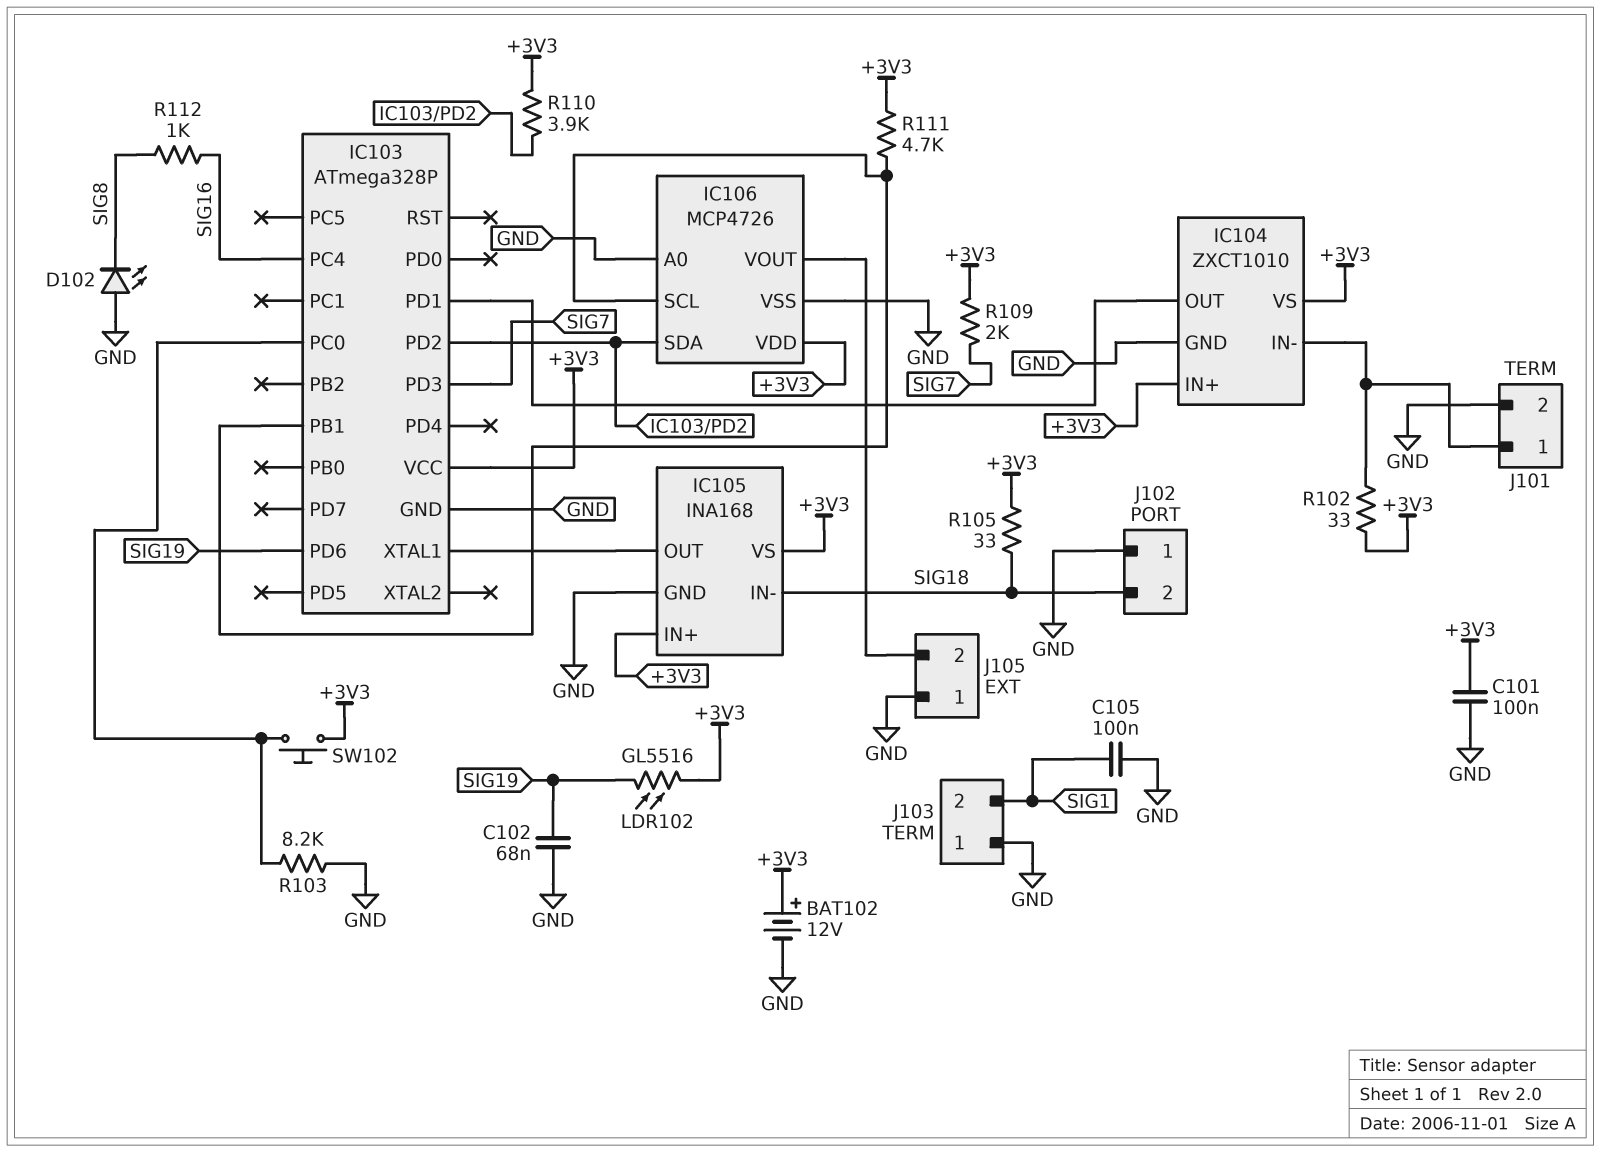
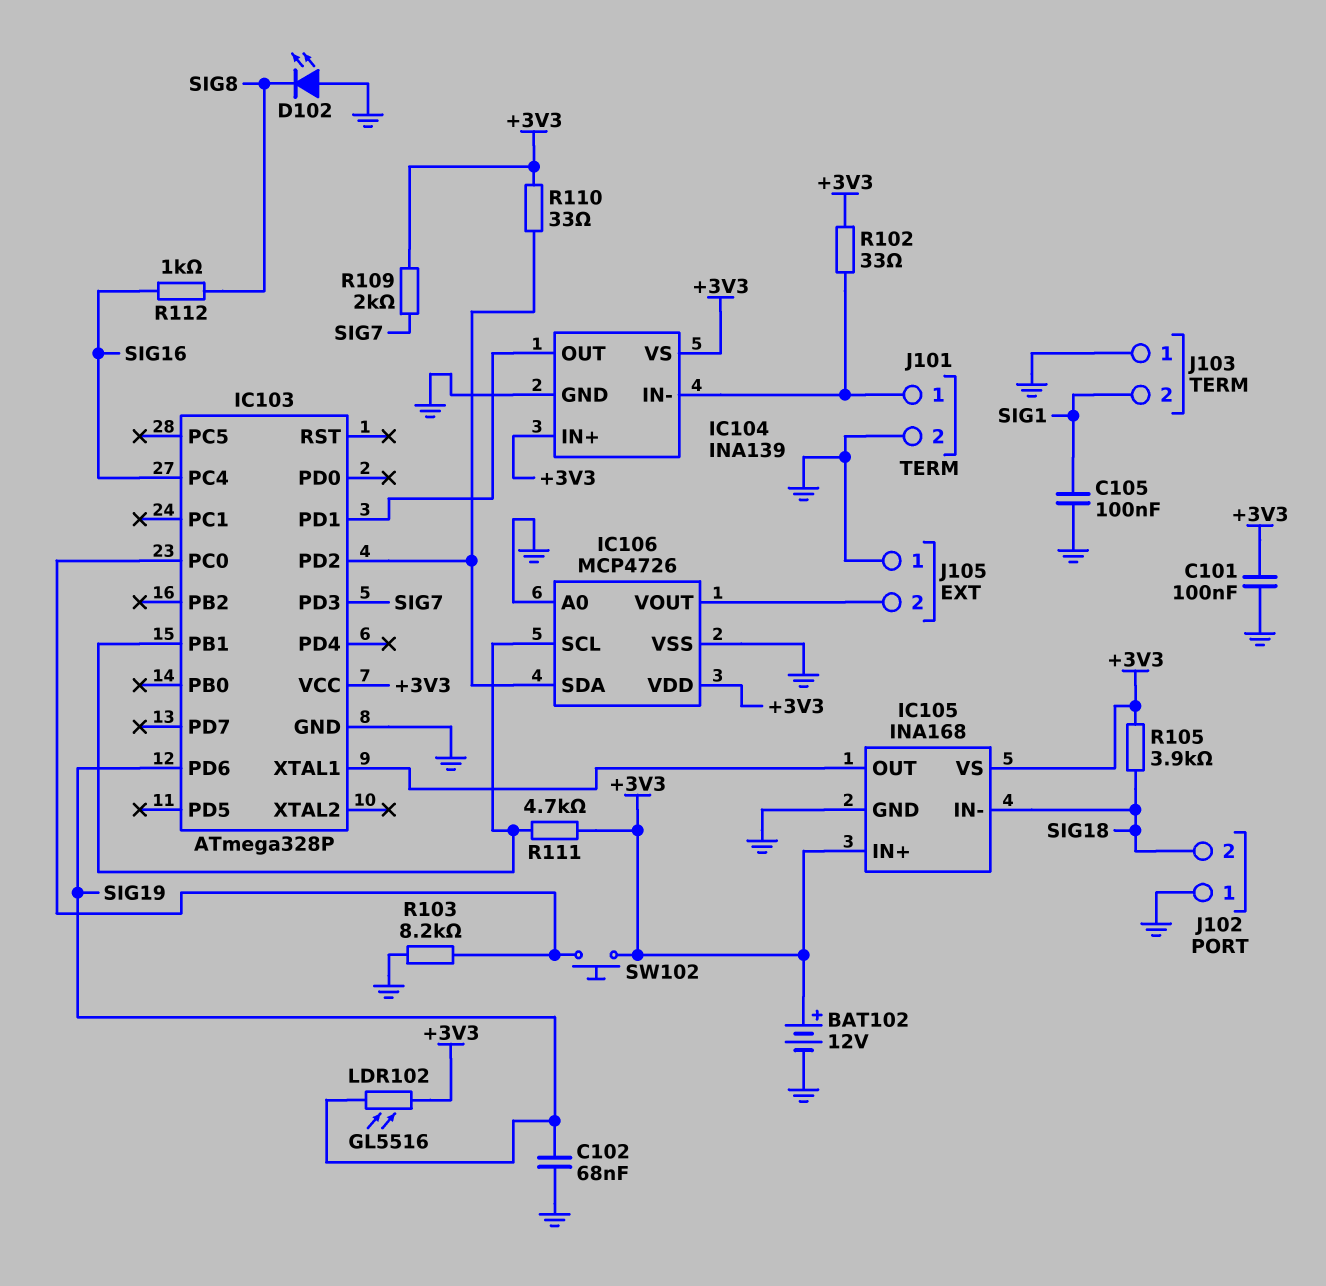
IC104: ZXCT1010 -> INA139
R105: 33 (+3V3, SIG18) -> 3.9k (+3V3, SIG18)
R110: 3.9k (+3V3, IC103/PD2) -> 33 (+3V3, IC103/PD2)

